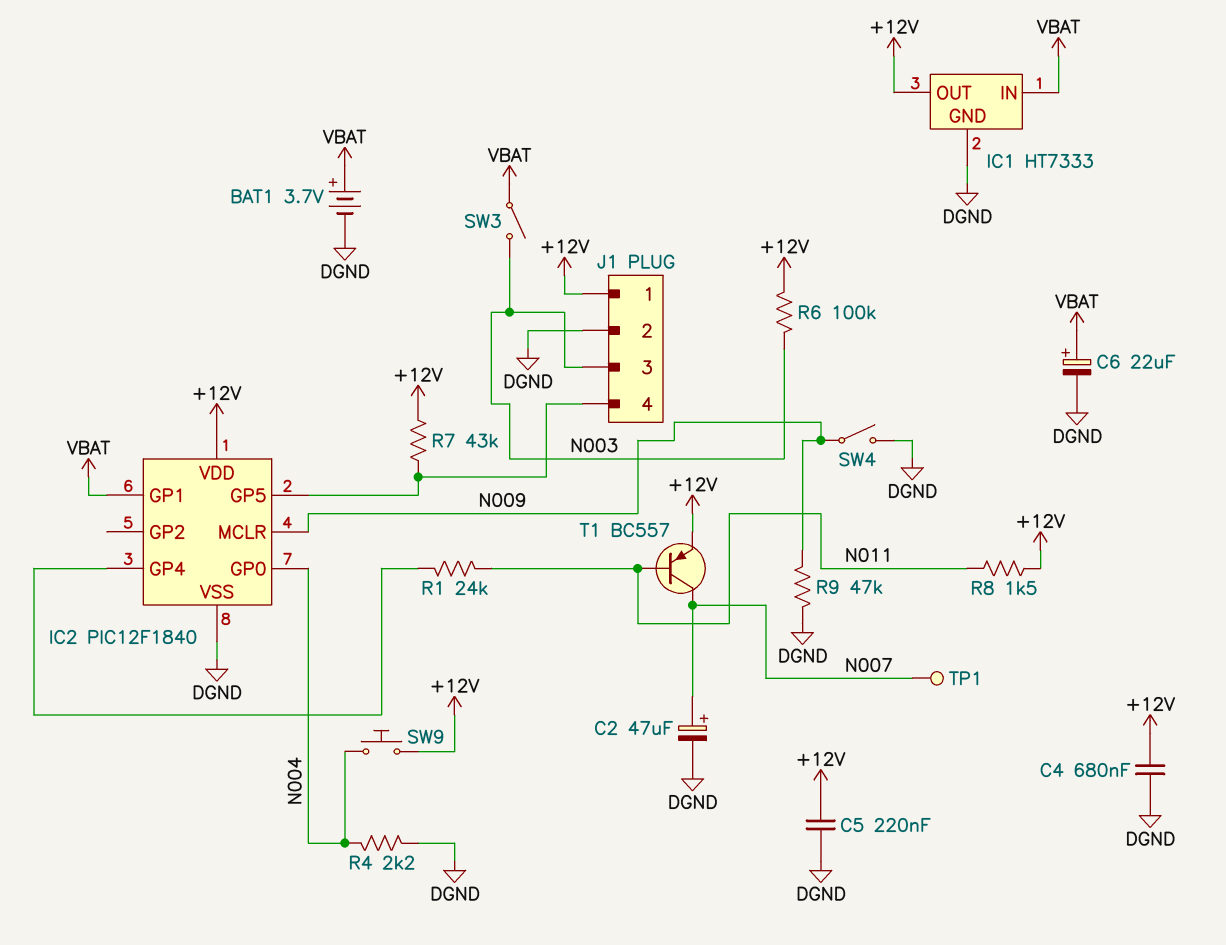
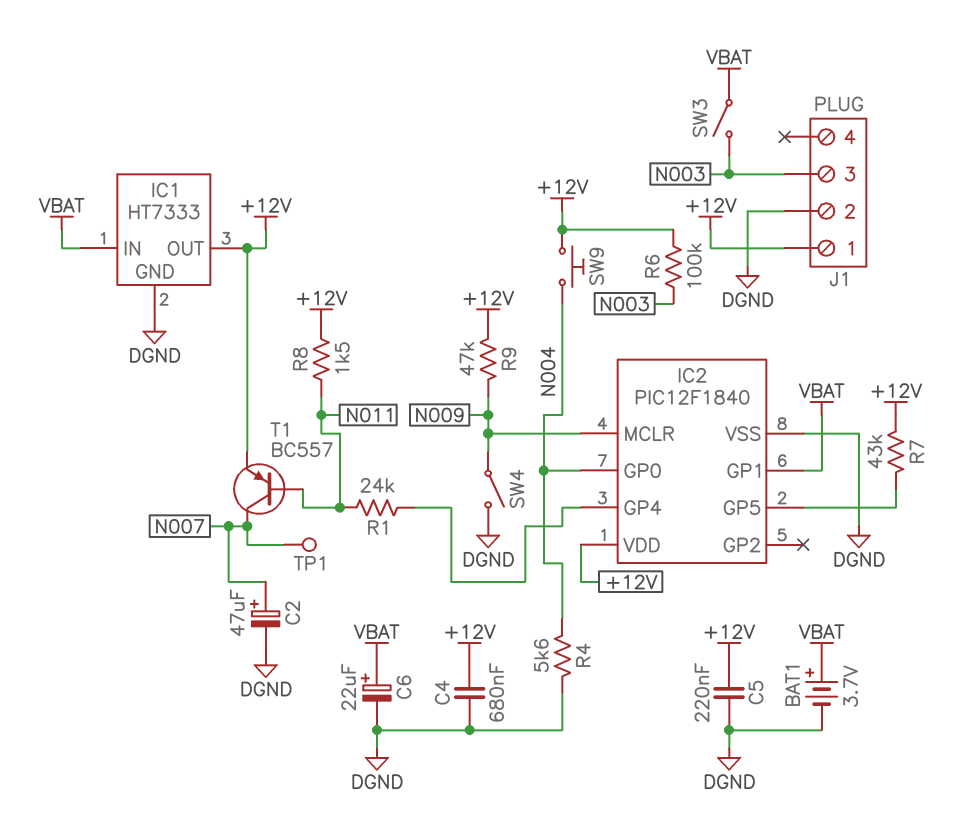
J1 pin 4: IC2/GP5 -> none
R4: 2.2k (DGND, N004) -> 5.6k (DGND, N004)
R9: 47k (DGND, N009) -> 47k (+12V, N009)

